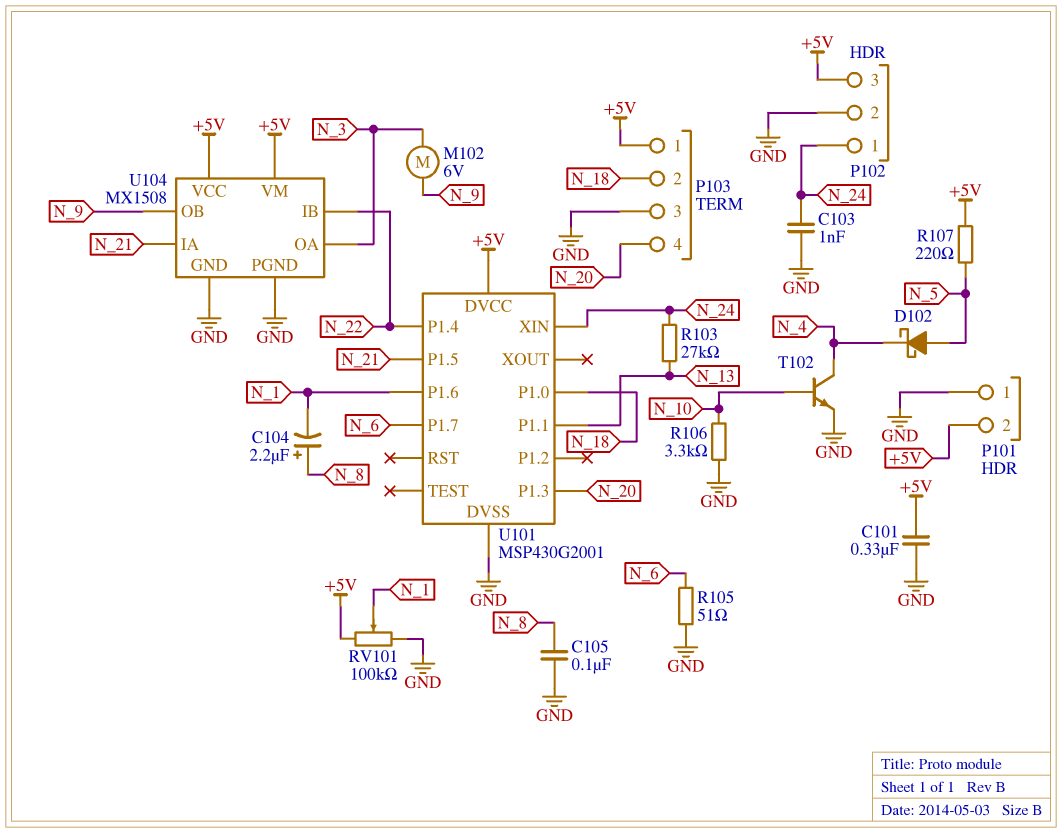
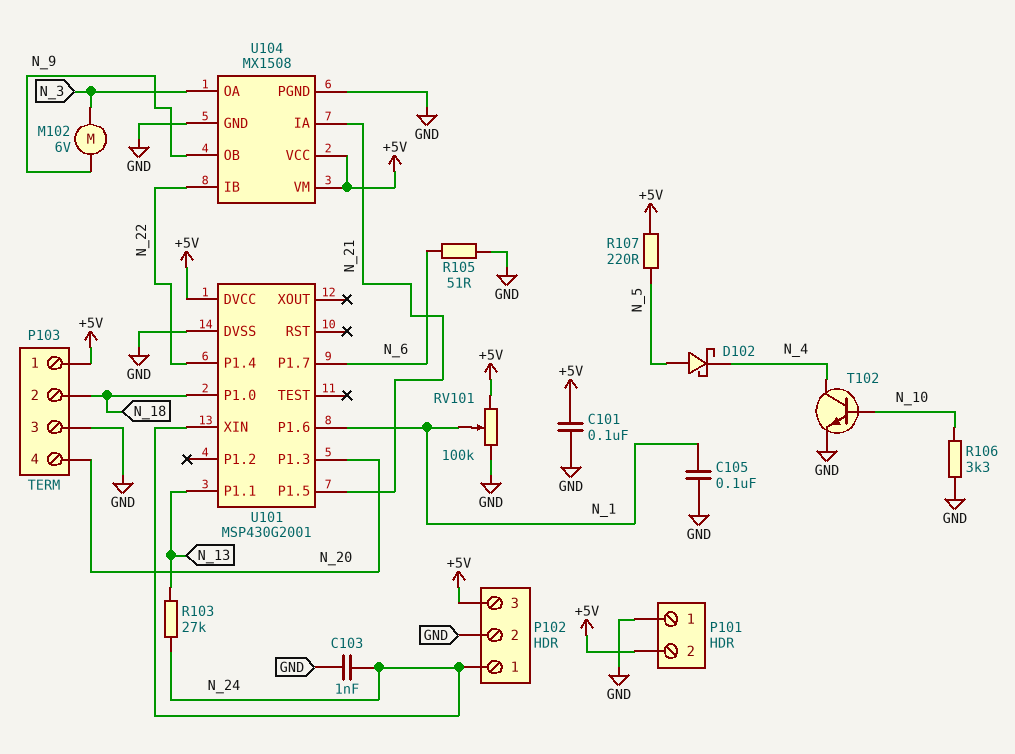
C101: 330nF (+5V, GND) -> 100nF (+5V, GND)
C104: 2.2uF (plus N_8, minus N_1) -> none
C105: 100nF (GND, N_8) -> 100nF (GND, N_1)

